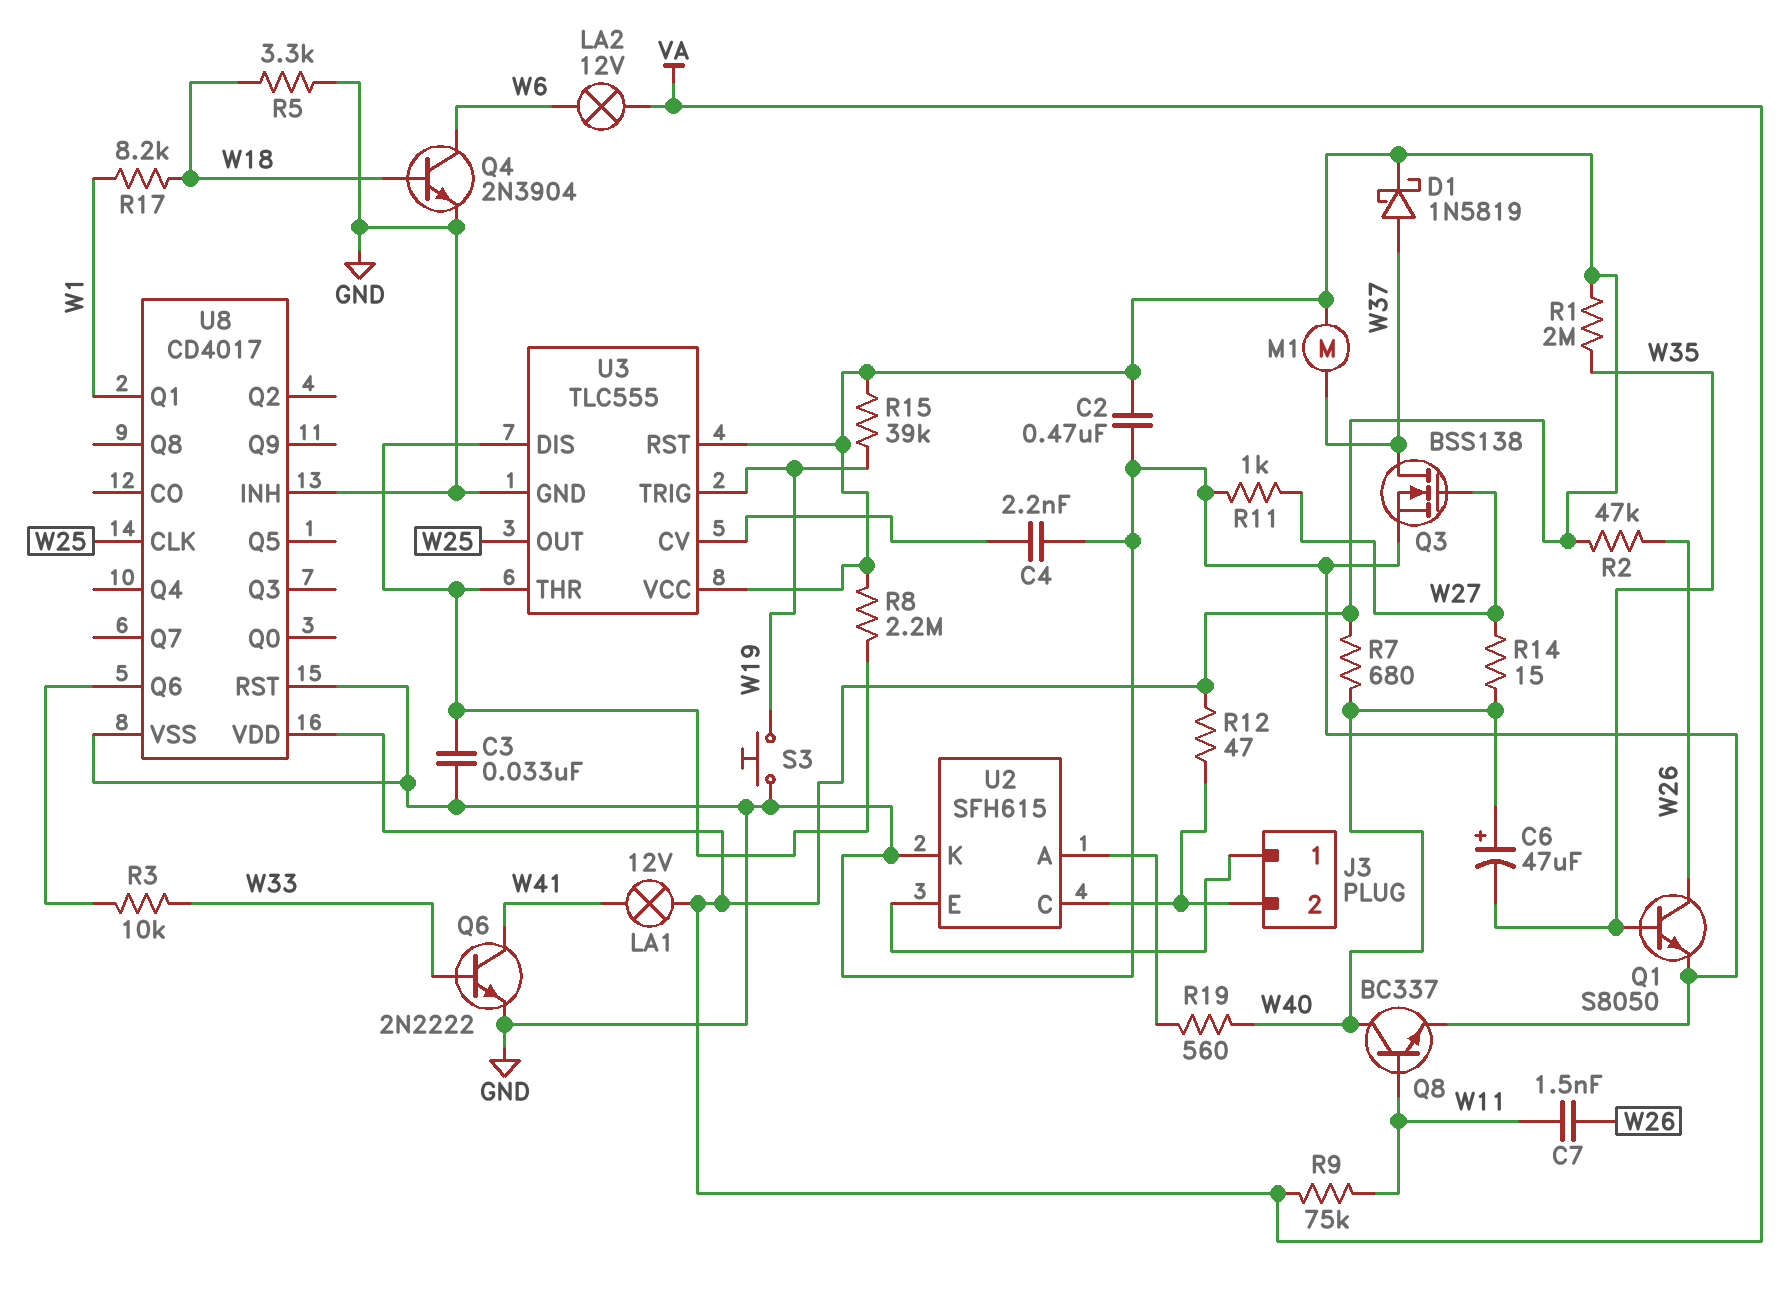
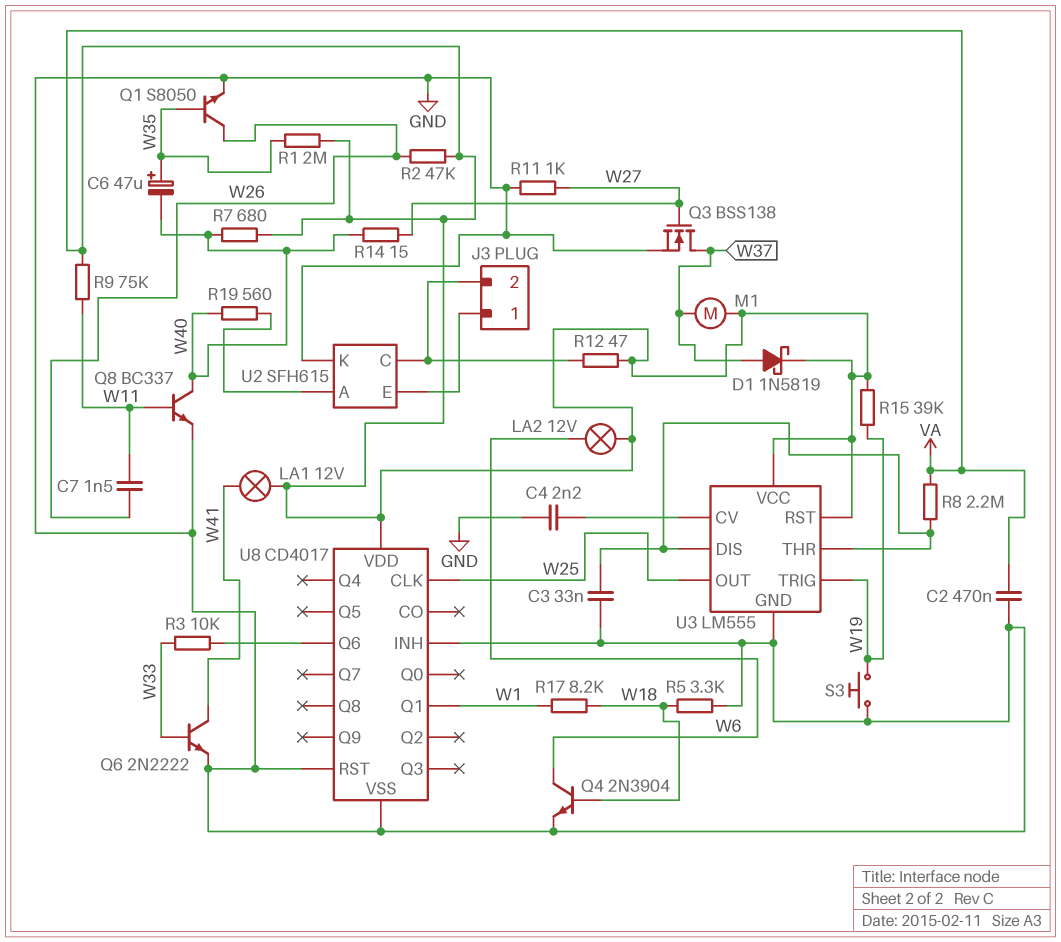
C6: 47uF (plus W40, minus W35) -> 47uF (plus W35, minus W40)
U3: TLC555 -> LM555

